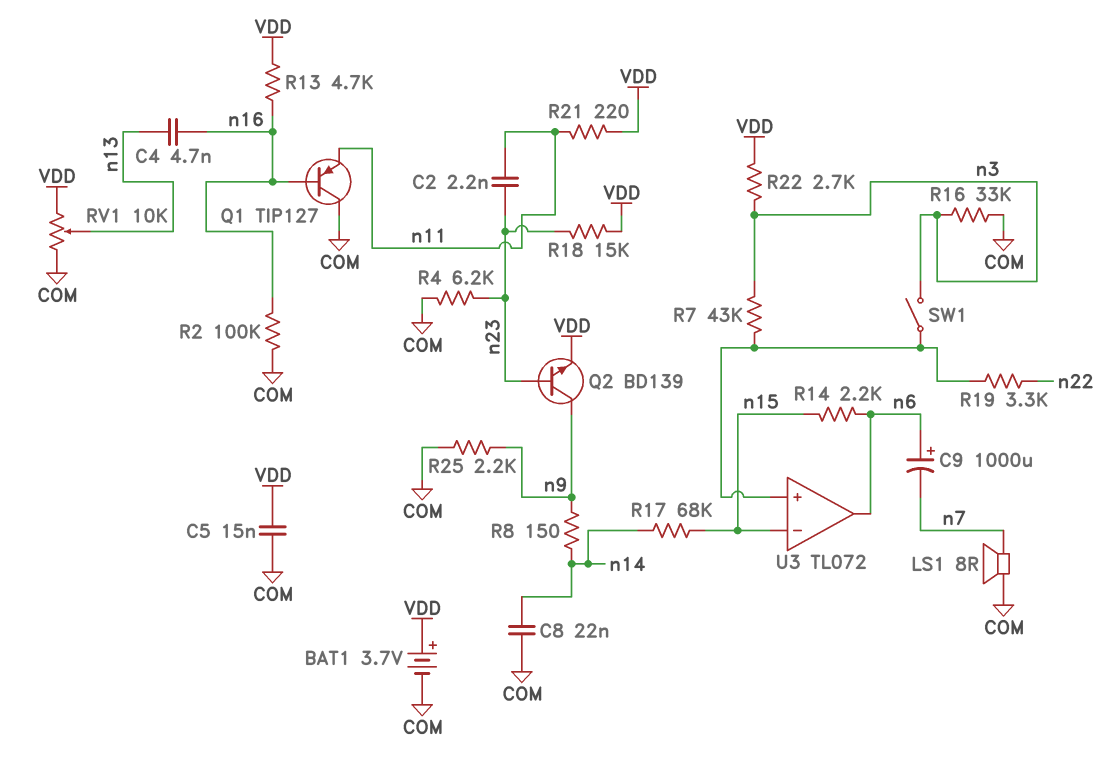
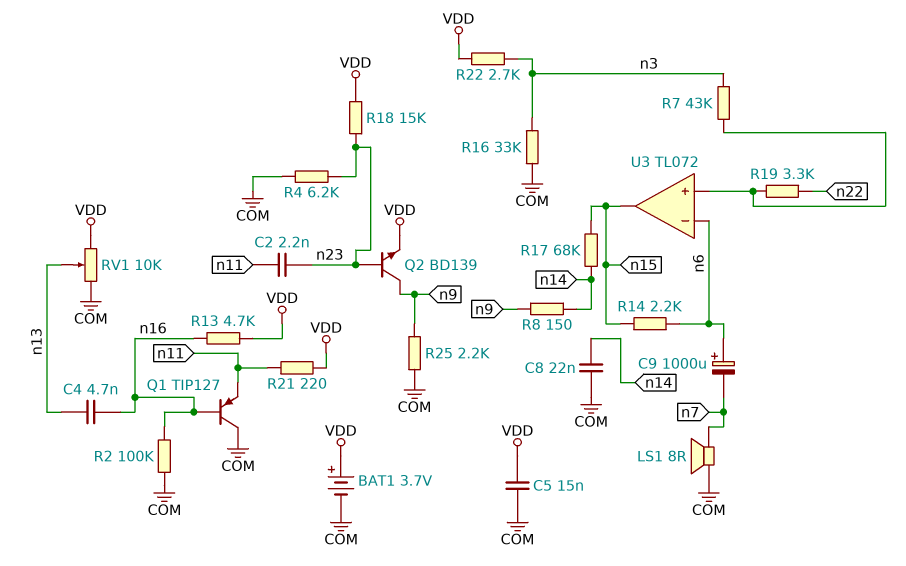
SW1: switch (U3/in+, n3) -> none
U3 pin in-: n15 -> n6
U3 pin out: n6 -> n15

